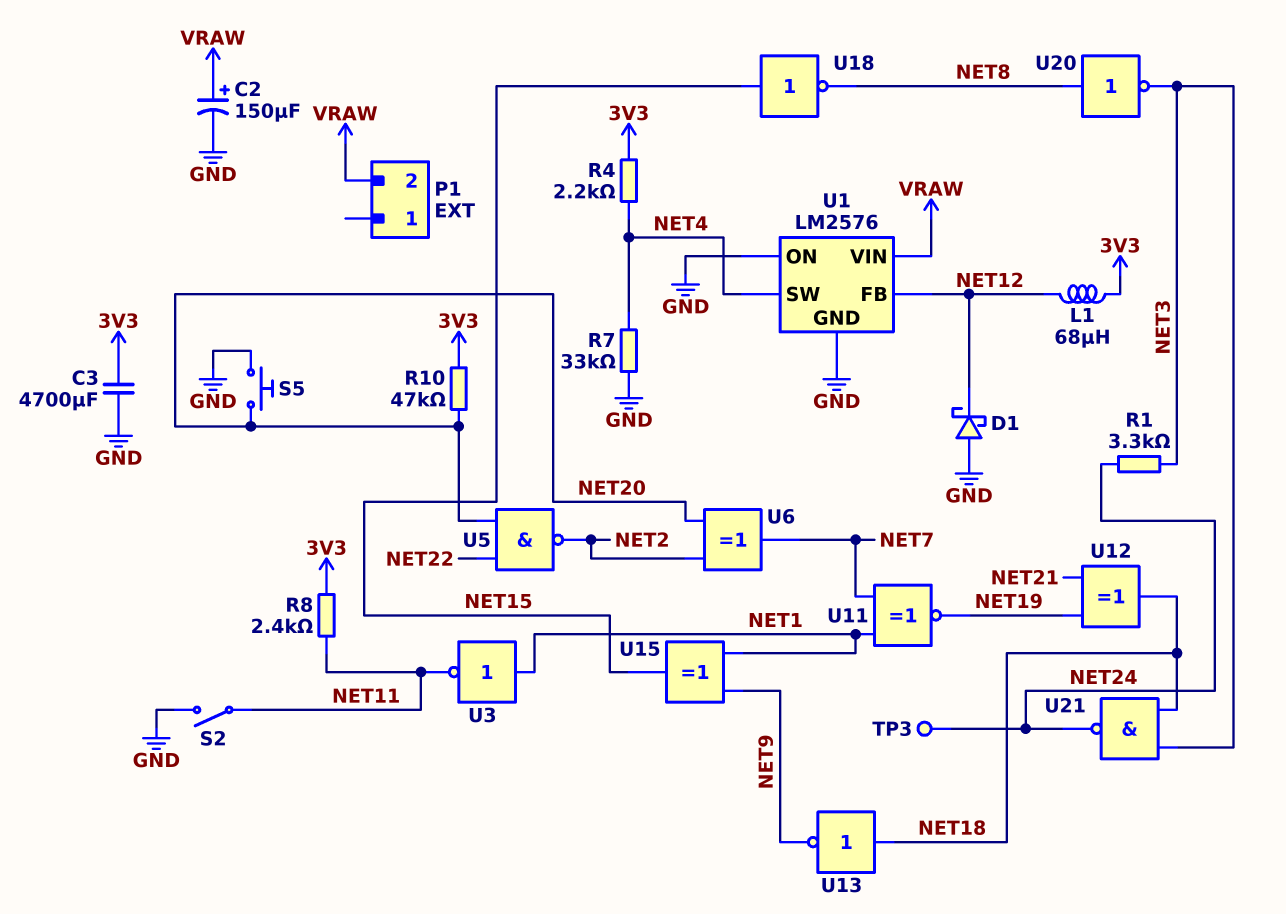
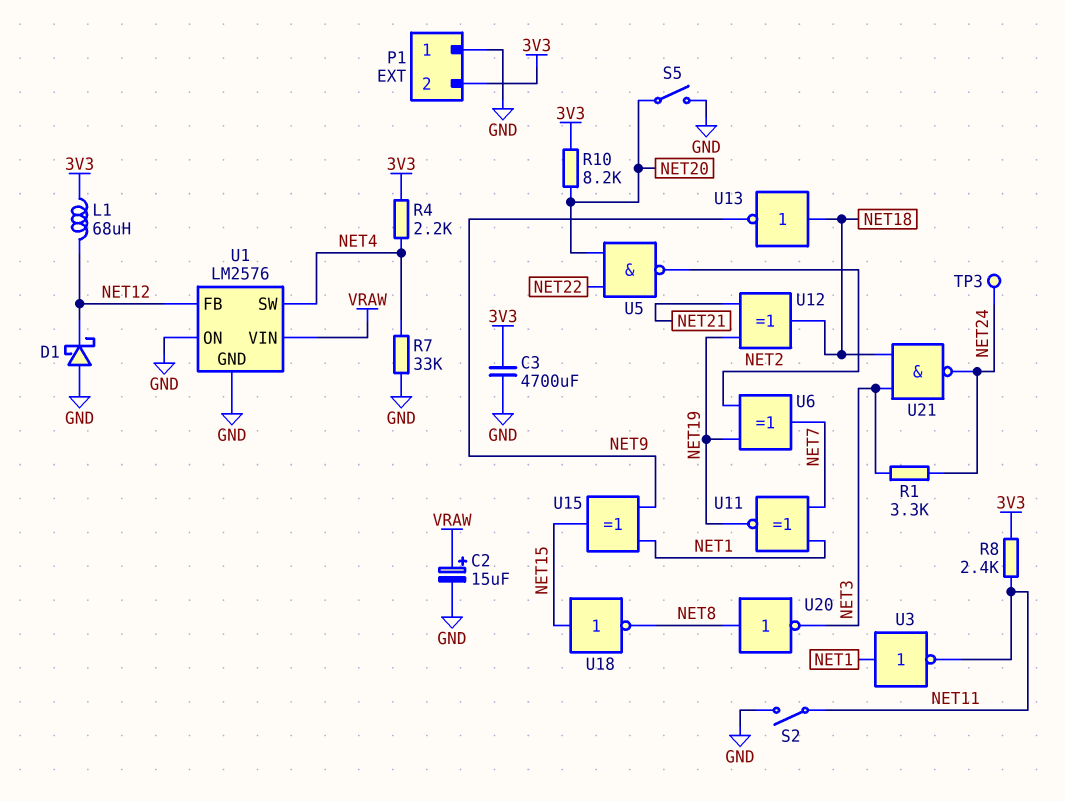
C2: 150uF (plus VRAW, minus GND) -> 15uF (plus VRAW, minus GND)
P1 pin 1: none -> GND
P1 pin 2: VRAW -> 3V3
R10: 47k (3V3, NET20) -> 8.2k (3V3, NET20)
S5: button (GND, NET20) -> switch (GND, NET20)
U6: XOR (in NET2, in NET20, out NET7) -> XOR (in NET2, in NET19, out NET7)

